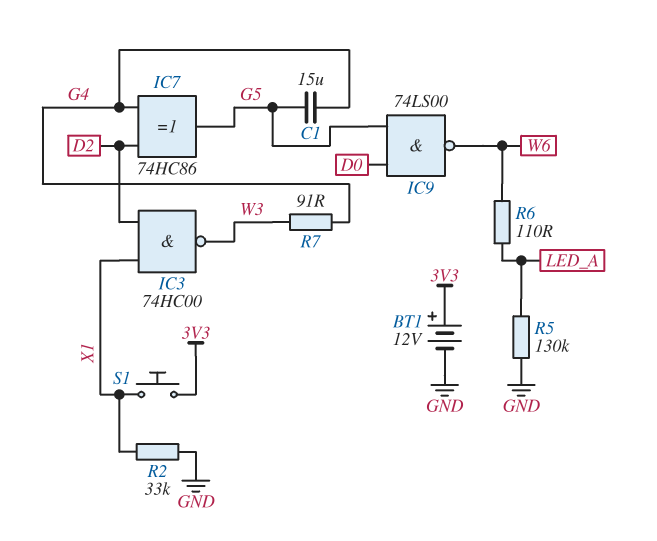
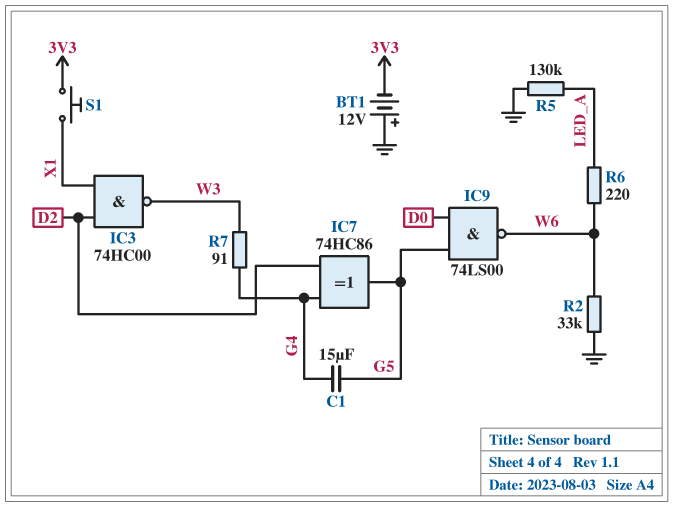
BT1: 12V (plus 3V3, minus GND) -> 12V (plus GND, minus 3V3)
R2: 33k (GND, X1) -> 33k (GND, W6)
R6: 110 (LED_A, W6) -> 220 (LED_A, W6)

